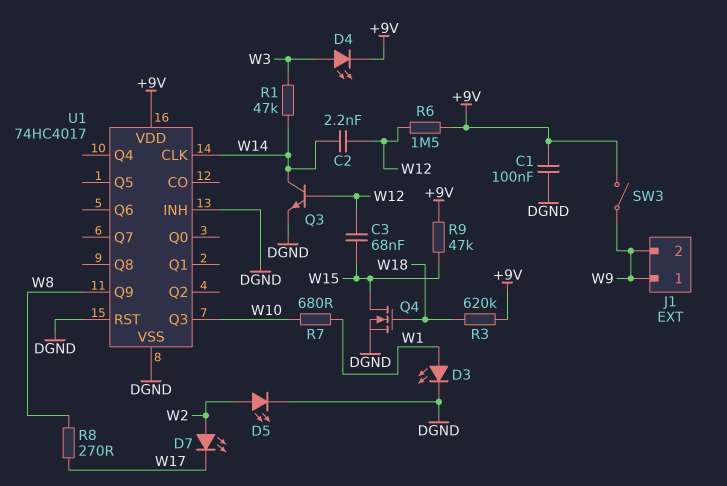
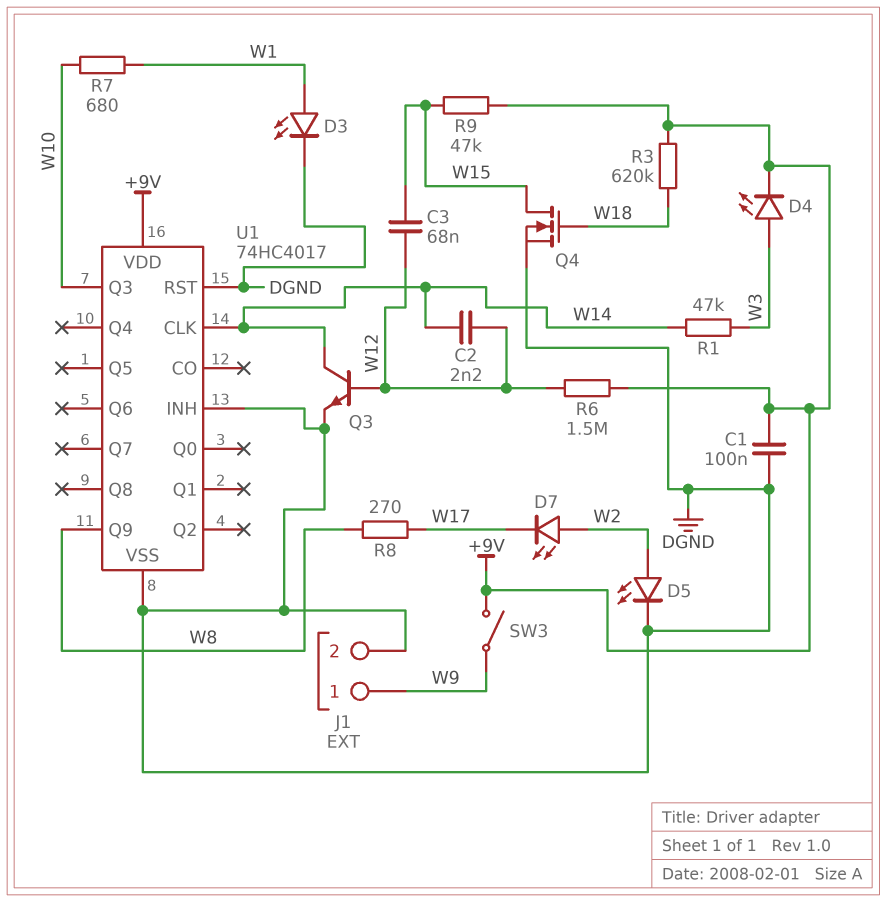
J1 pin 2: W9 -> DGND

